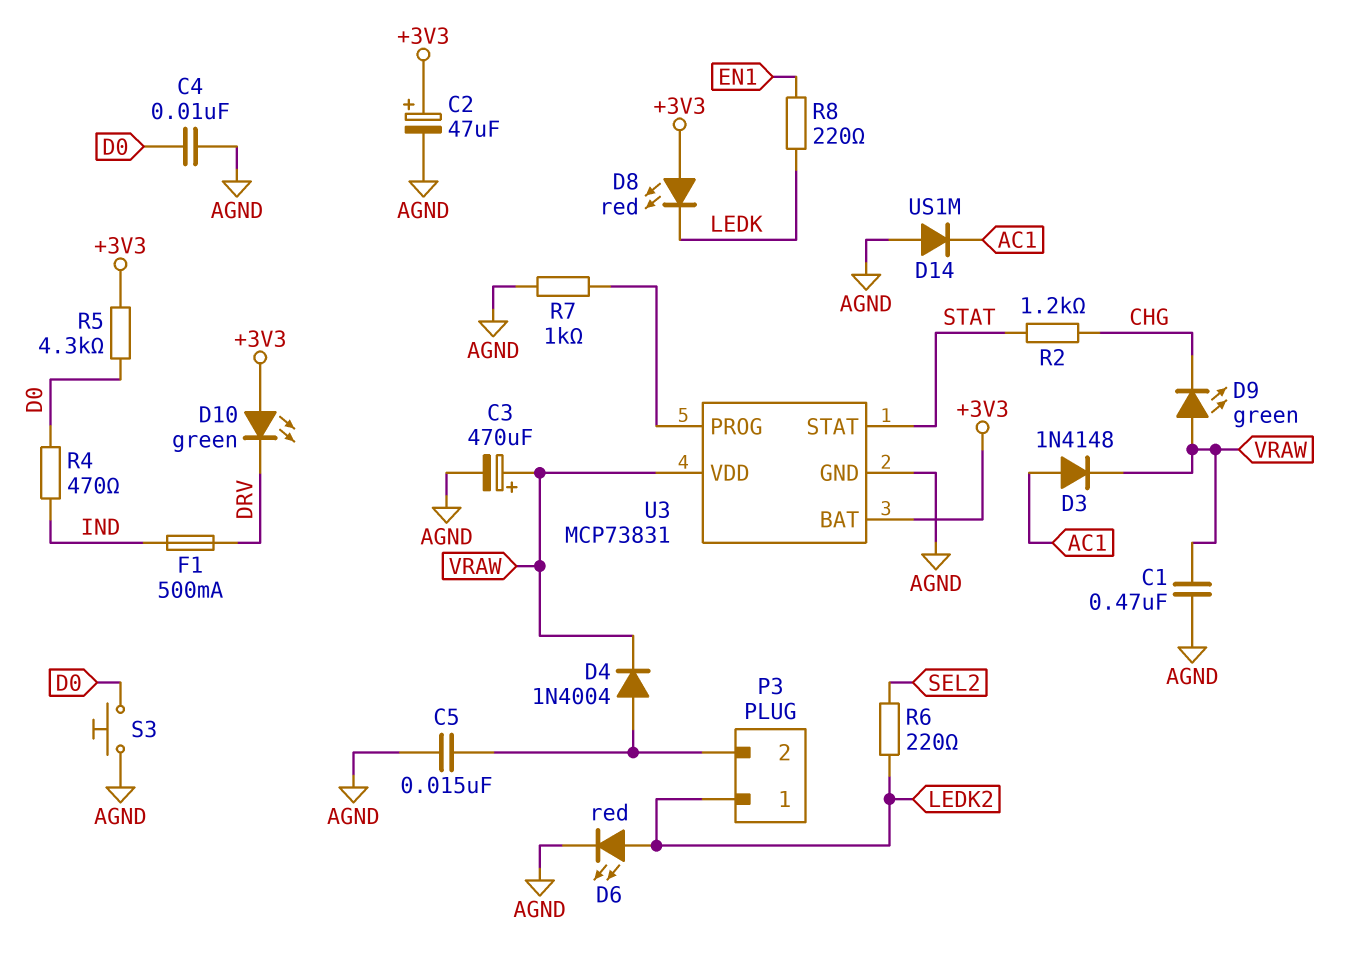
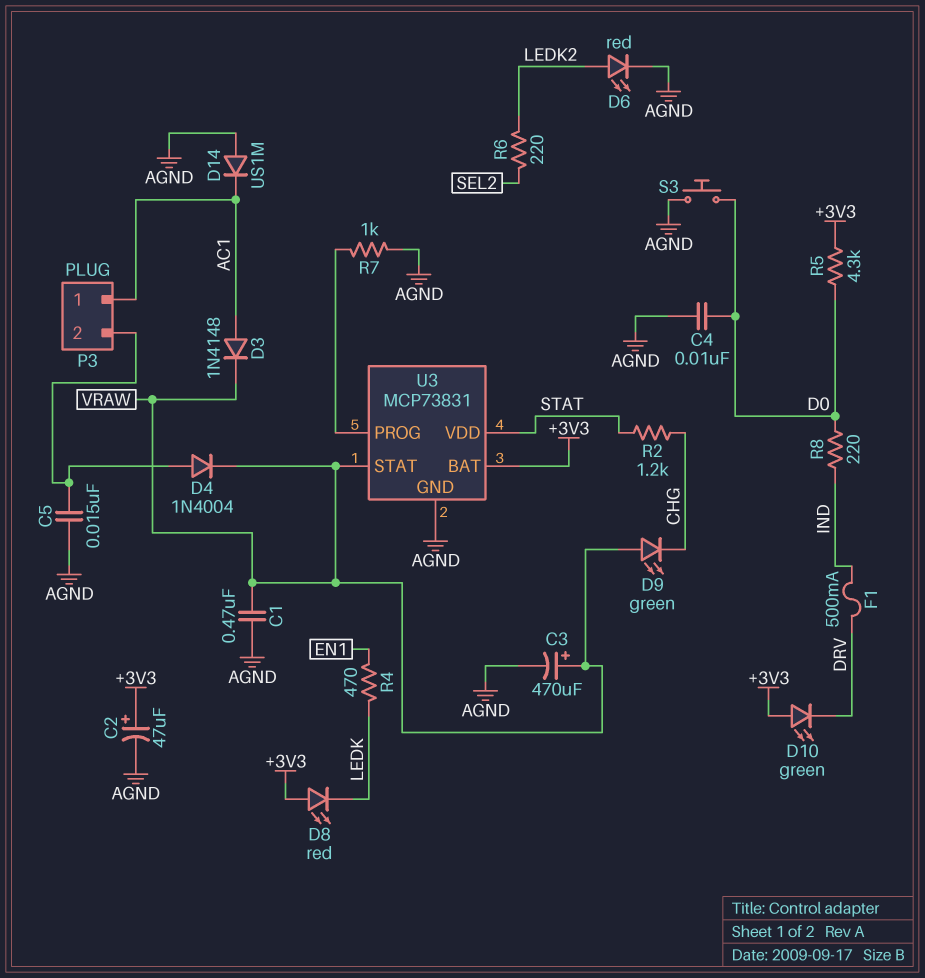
P3 pin 1: LEDK2 -> AC1
R4: 470 (D0, IND) -> 470 (EN1, LEDK)
R8: 220 (EN1, LEDK) -> 220 (D0, IND)
U3 pin STAT: STAT -> VRAW
U3 pin VDD: VRAW -> STAT

